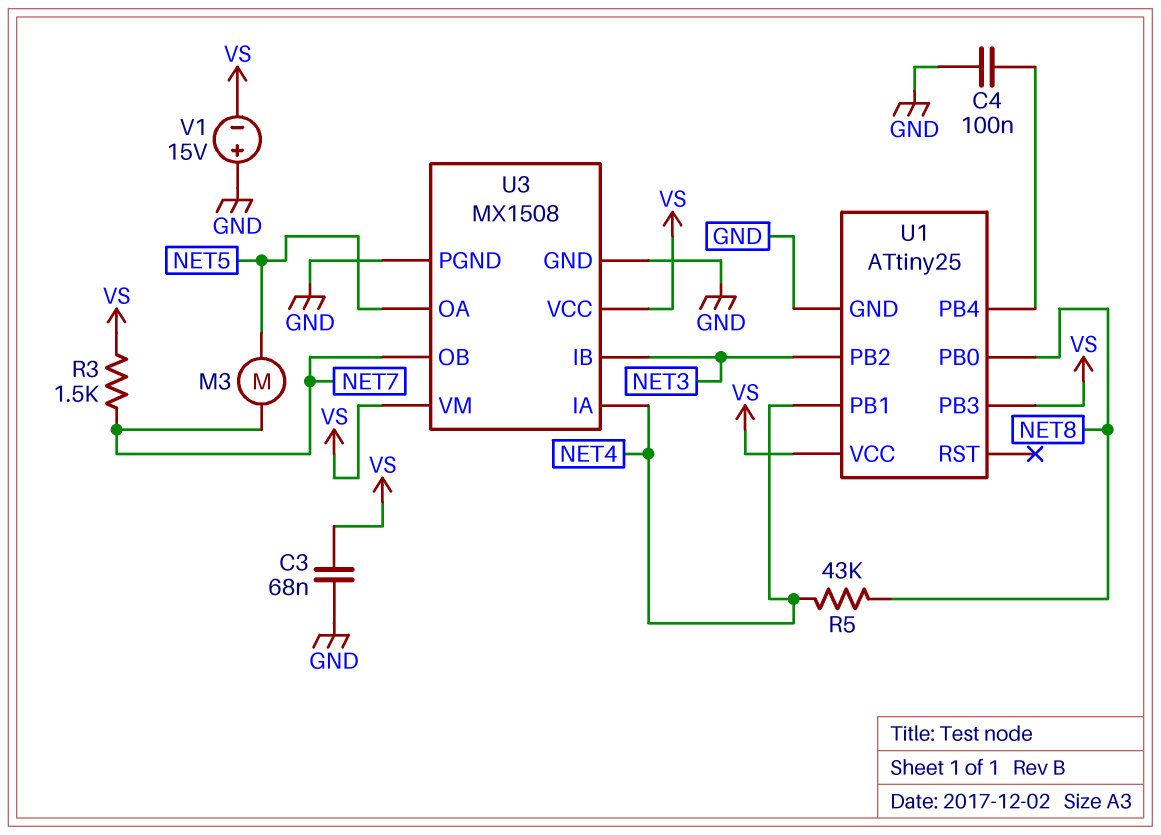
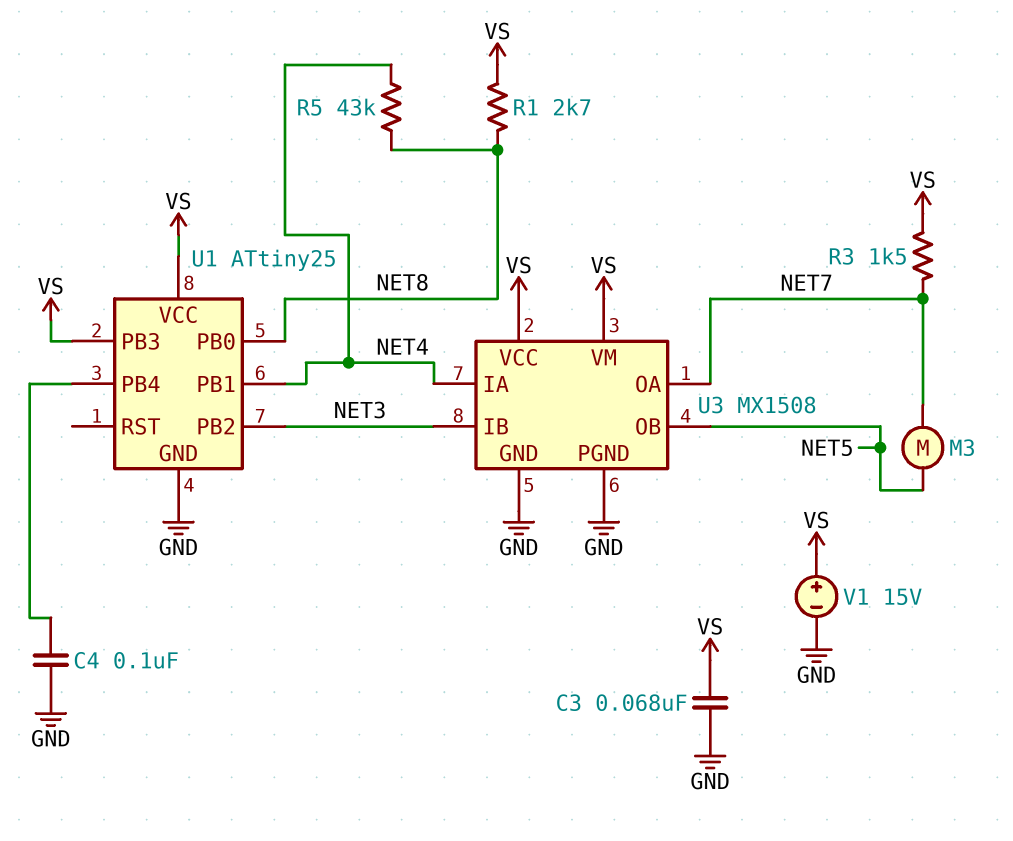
R1: none -> 2.7k (NET8, VS)
U3 pin OA: NET5 -> NET7
U3 pin OB: NET7 -> NET5
V1: 15V (plus GND, minus VS) -> 15V (plus VS, minus GND)

